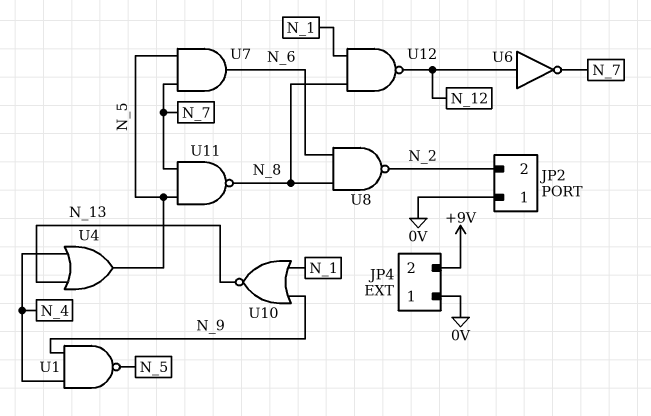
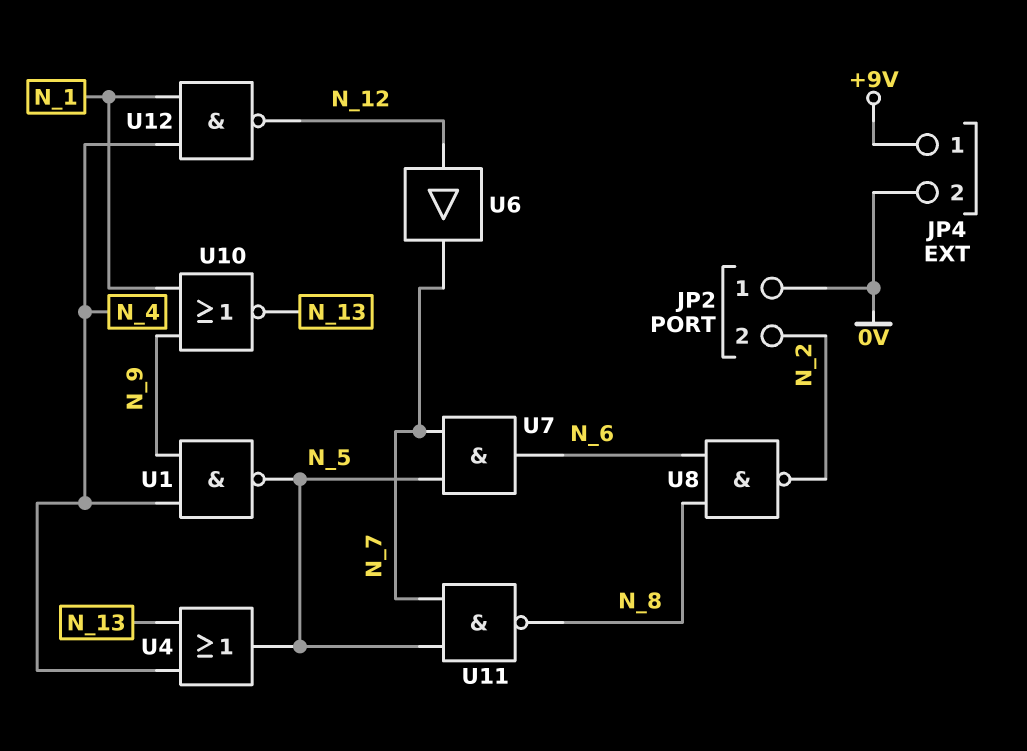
JP4 pin 1: 0V -> +9V
JP4 pin 2: +9V -> 0V
U6: NOT (in N_12, out N_7) -> buffer (in N_12, out N_7)
U12: NAND (in N_1, in N_8, out N_12) -> NAND (in N_1, in N_4, out N_12)

